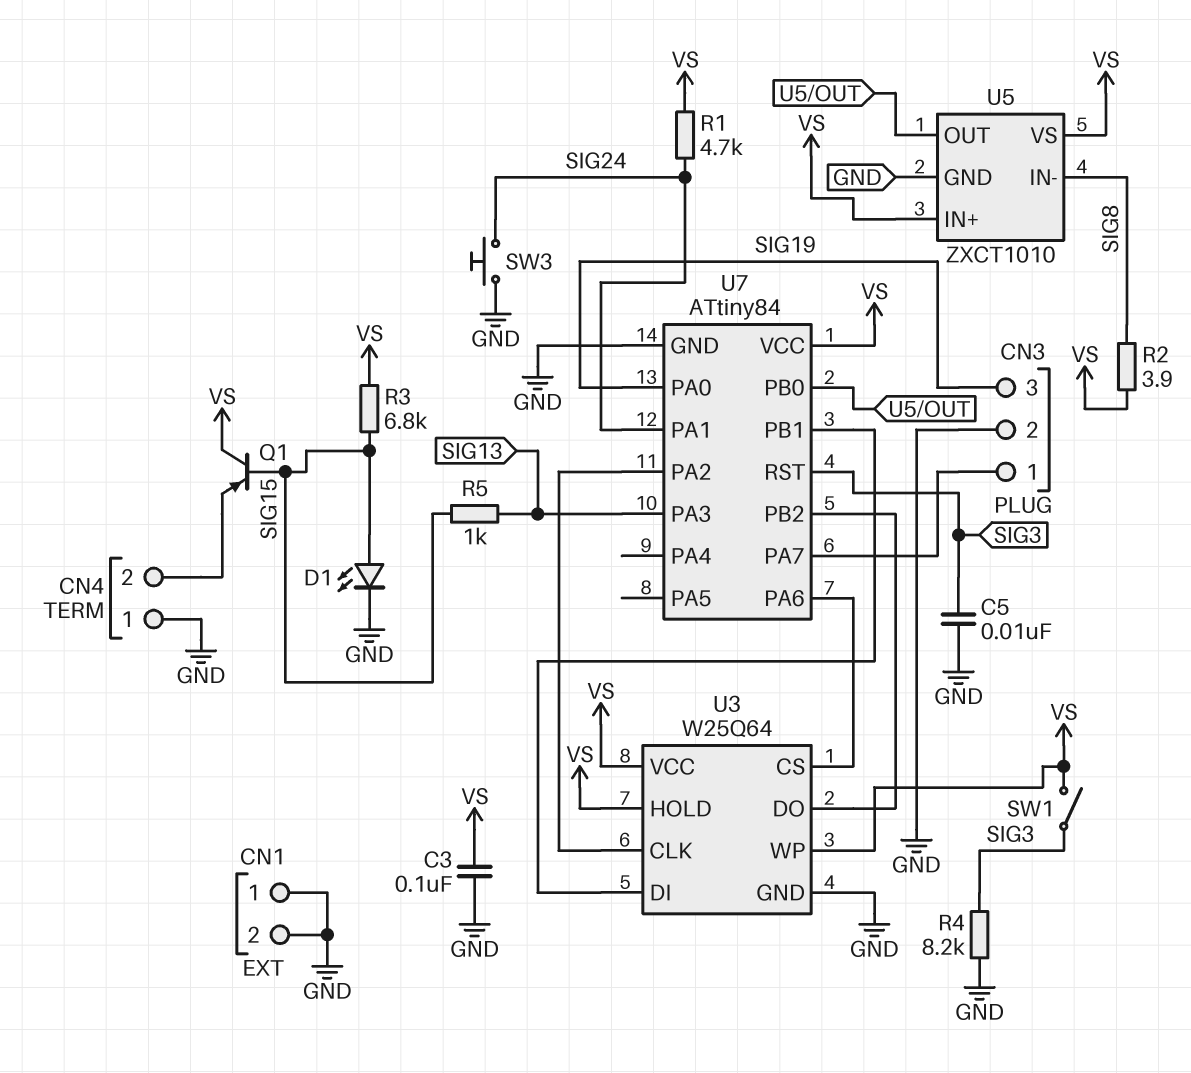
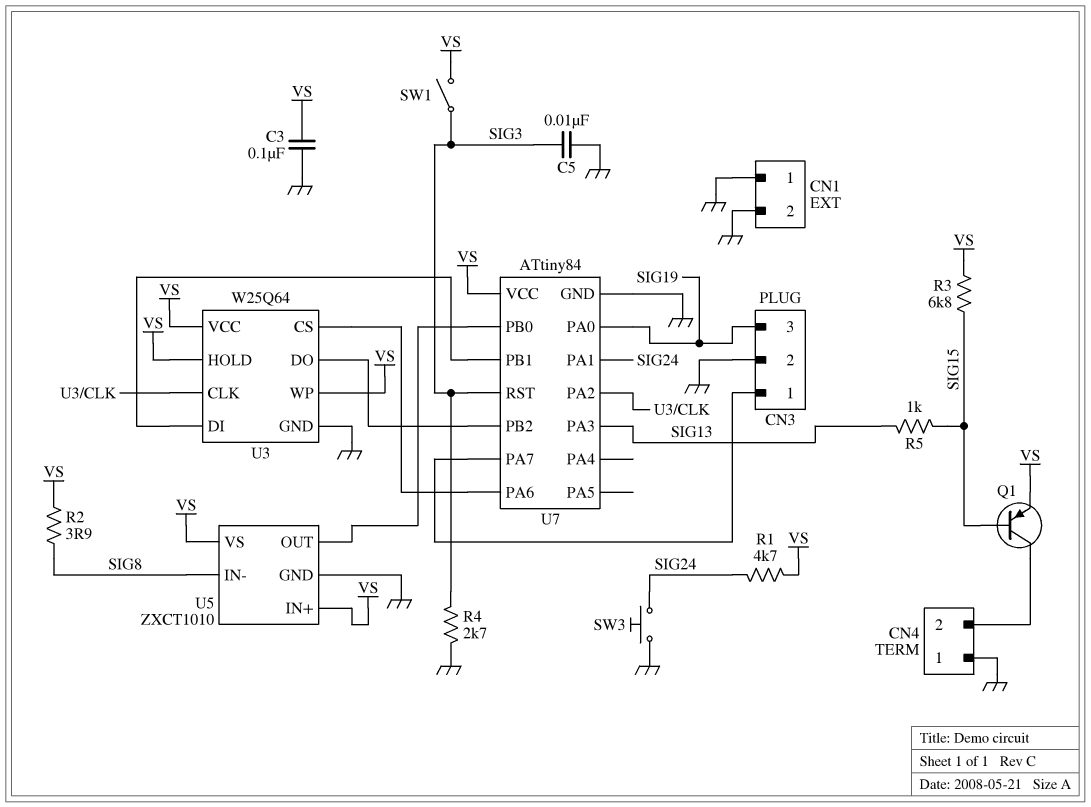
D1: LED (A SIG15, K GND) -> none
Q1: PNP (B SIG15, C VS, E CN4/2) -> PNP (B SIG15, C CN4/2, E VS)
R4: 8.2k (GND, SIG3) -> 2.7k (GND, SIG3)

